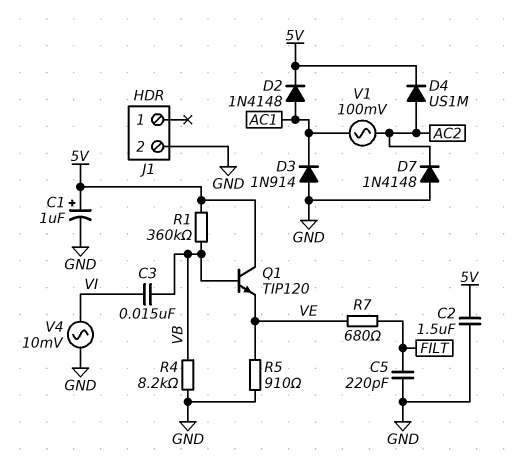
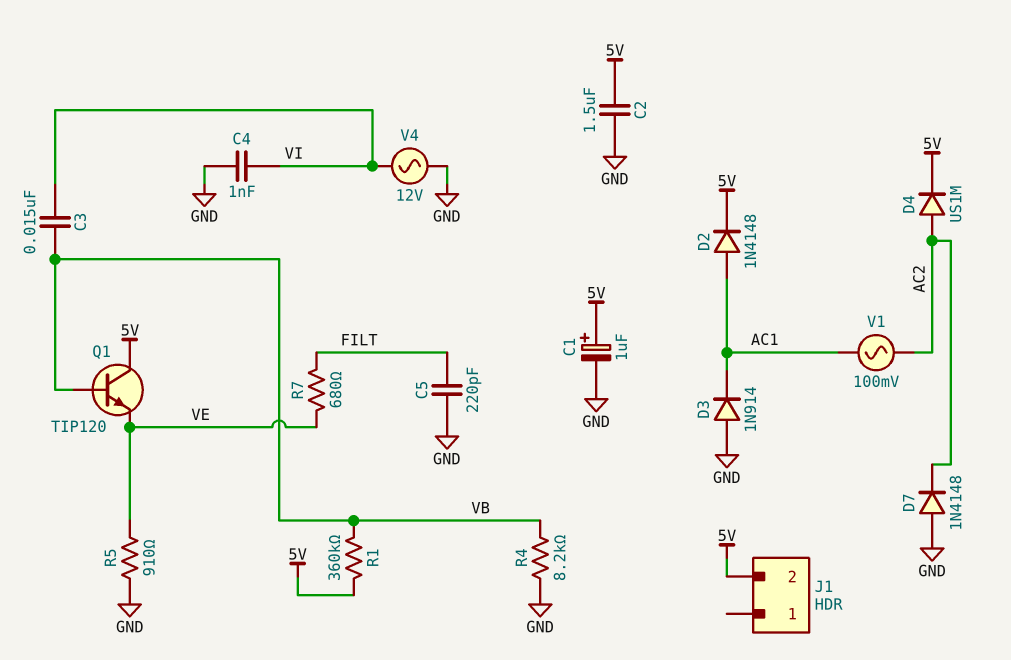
C4: none -> 1nF (GND, VI)
J1 pin 2: GND -> 5V
V4: AC 10mV (GND, VI) -> AC 12V (GND, VI)

